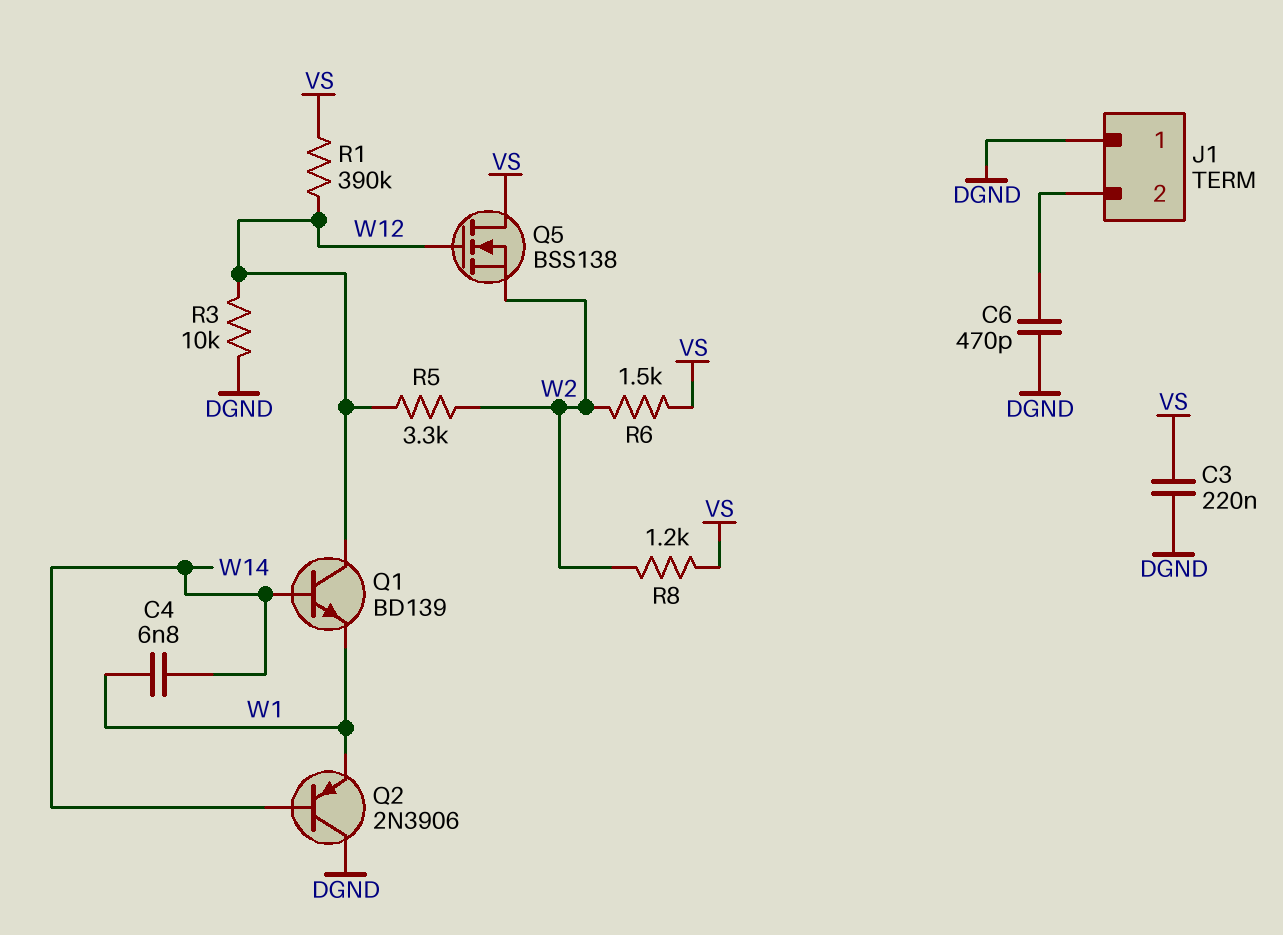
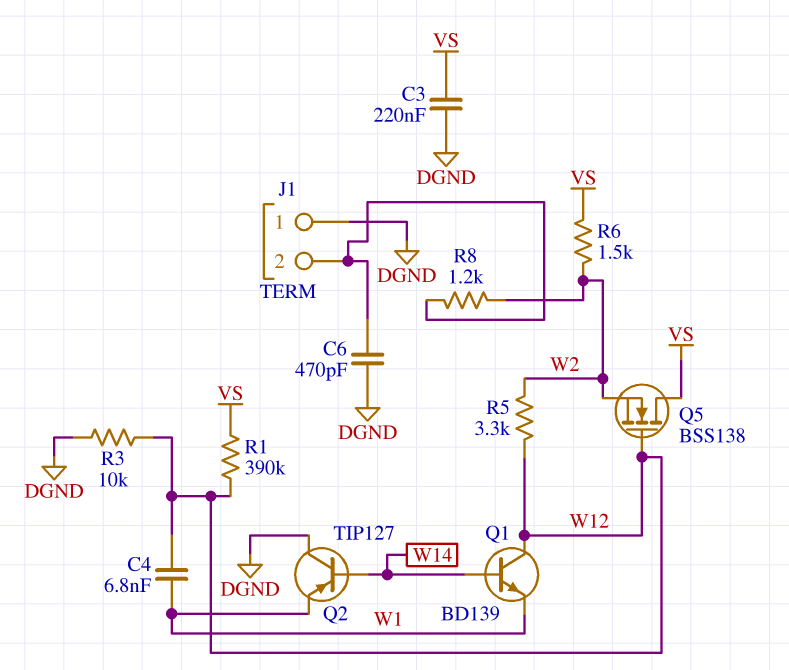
C4: 6.8nF (W1, W14) -> 6.8nF (W1, W12)
Q2: PNP 2N3906 (B W14, C DGND, E W1) -> PNP TIP127 (B W14, C DGND, E W1)
R8: 1.2k (VS, W2) -> 1.2k (J1/2, W2)

